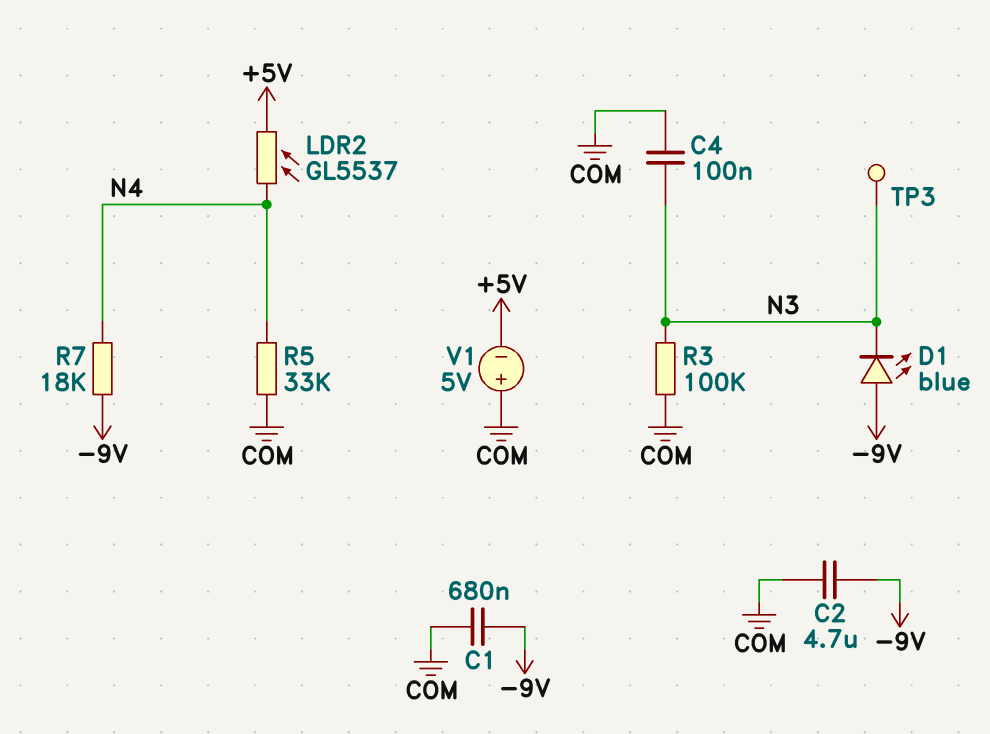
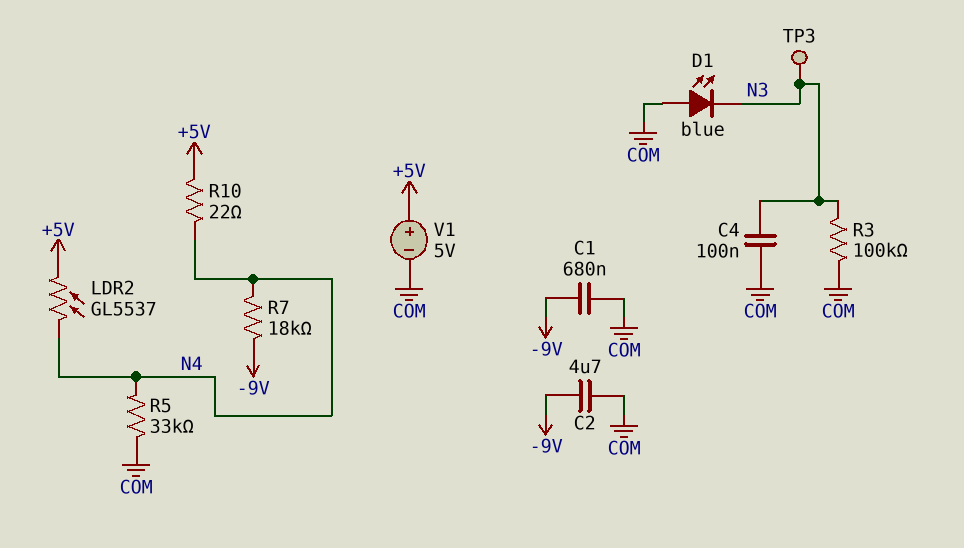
D1: LED blue (A -9V, K N3) -> LED blue (A COM, K N3)
R10: none -> 22 (+5V, N4)
V1: 5V (plus COM, minus +5V) -> 5V (plus +5V, minus COM)

